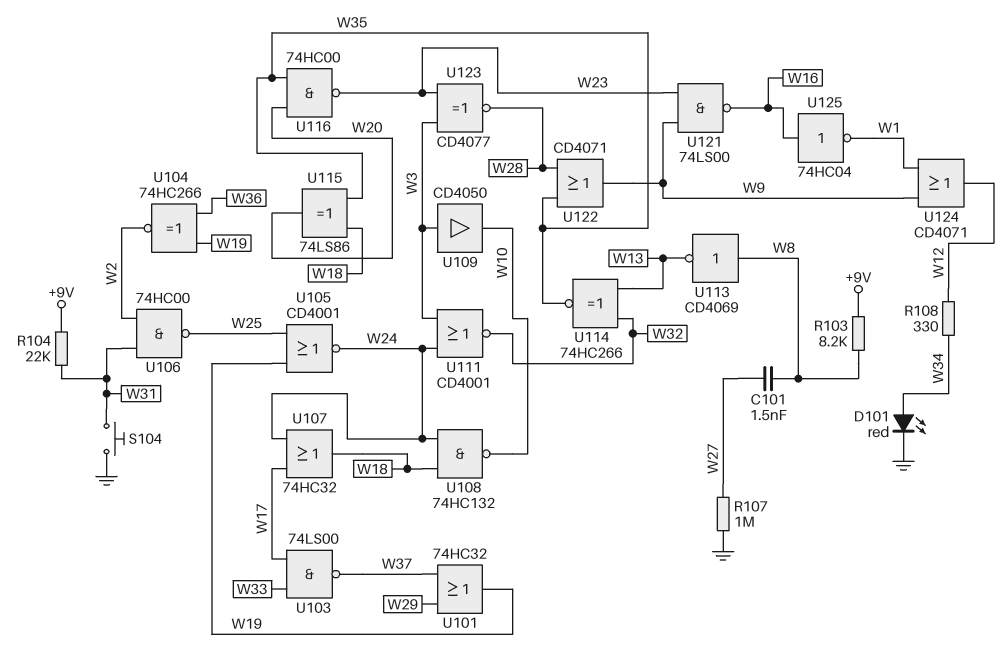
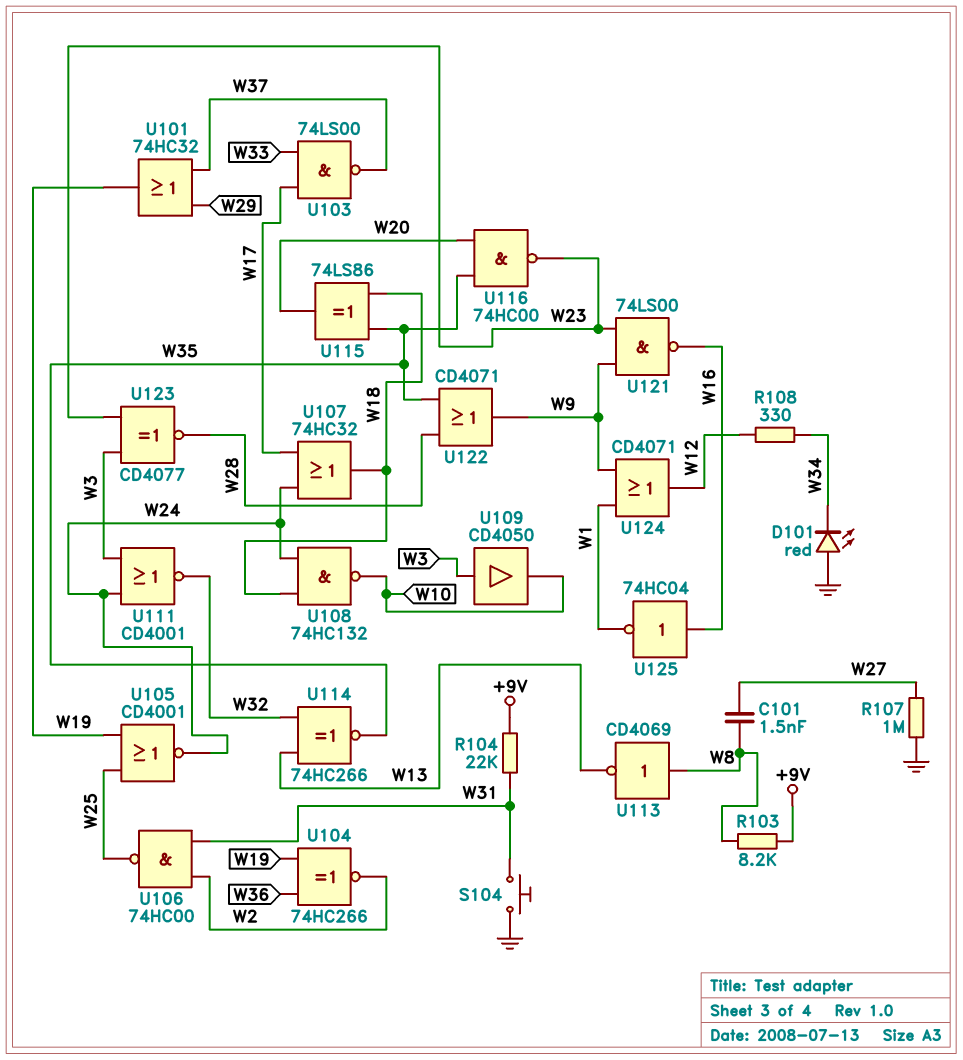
D101: LED red (A W34, K GND) -> LED red (A GND, K W34)

